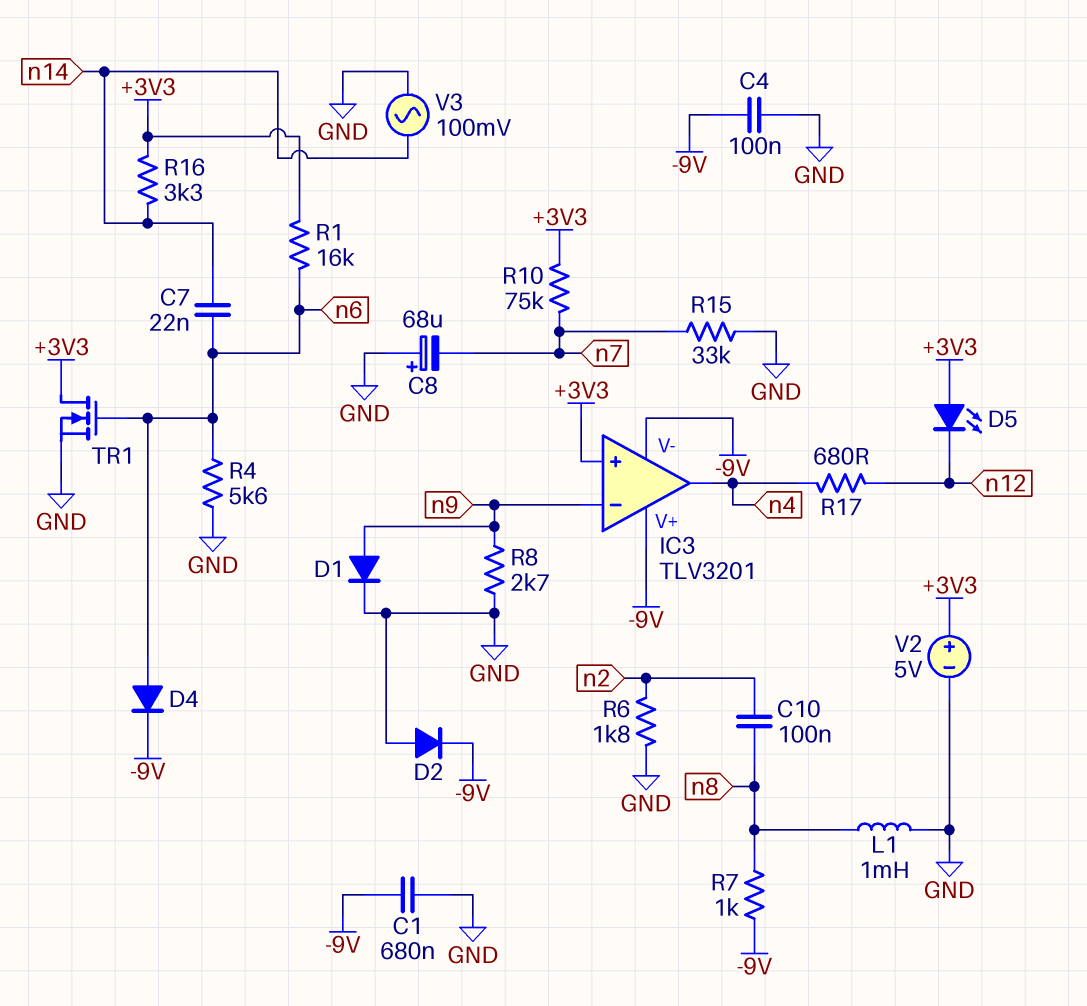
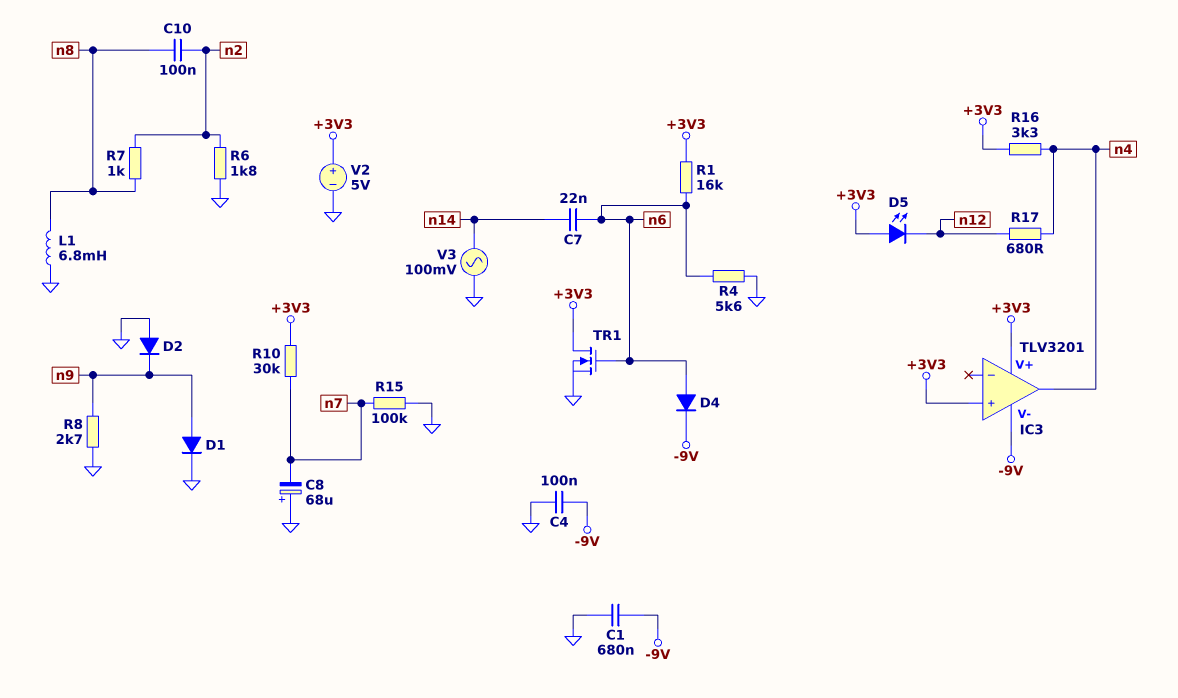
D2: diode (A GND, K -9V) -> diode (A GND, K n9)
IC3 pin V+: -9V -> +3V3
IC3 pin in-: n9 -> none
L1: 1mH (GND, n8) -> 6.8mH (GND, n8)
R7: 1k (-9V, n8) -> 1k (n2, n8)
R10: 75k (+3V3, n7) -> 30k (+3V3, n7)
R15: 33k (GND, n7) -> 100k (GND, n7)
R16: 3.3k (+3V3, n14) -> 3.3k (+3V3, n4)

